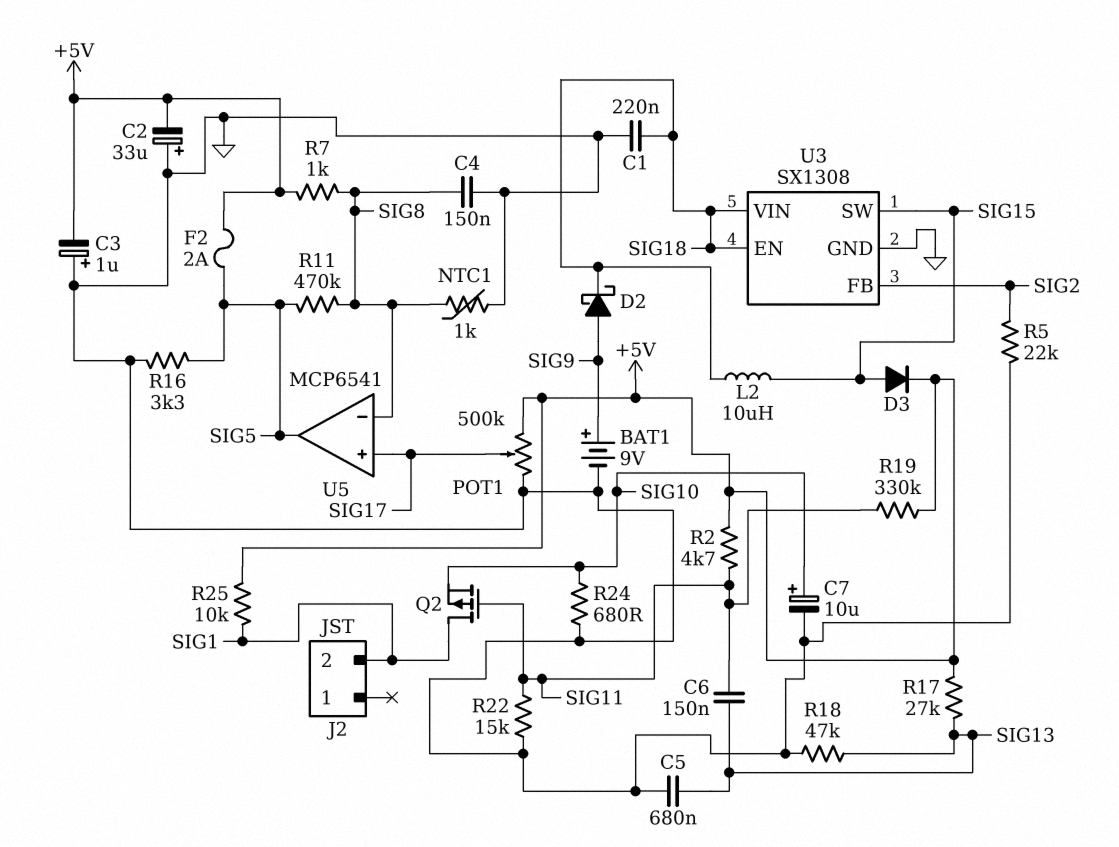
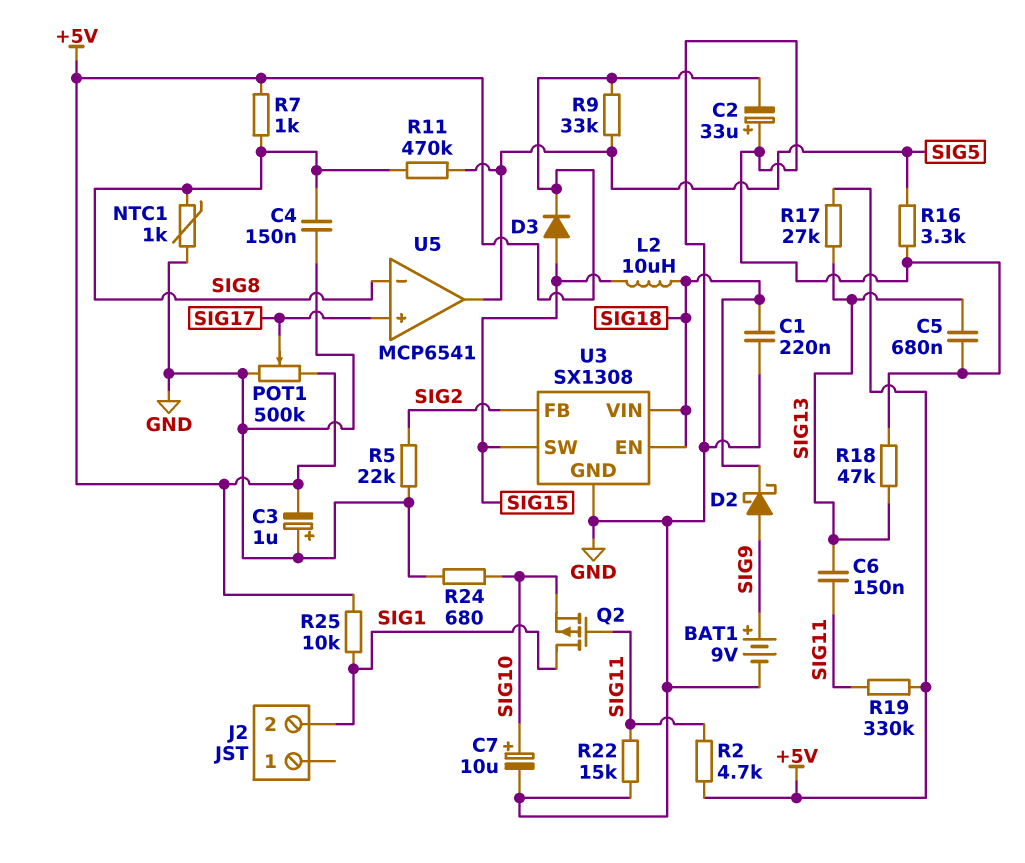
F2: 2A (+5V, SIG5) -> none
R9: none -> 33k (+5V, SIG5)

